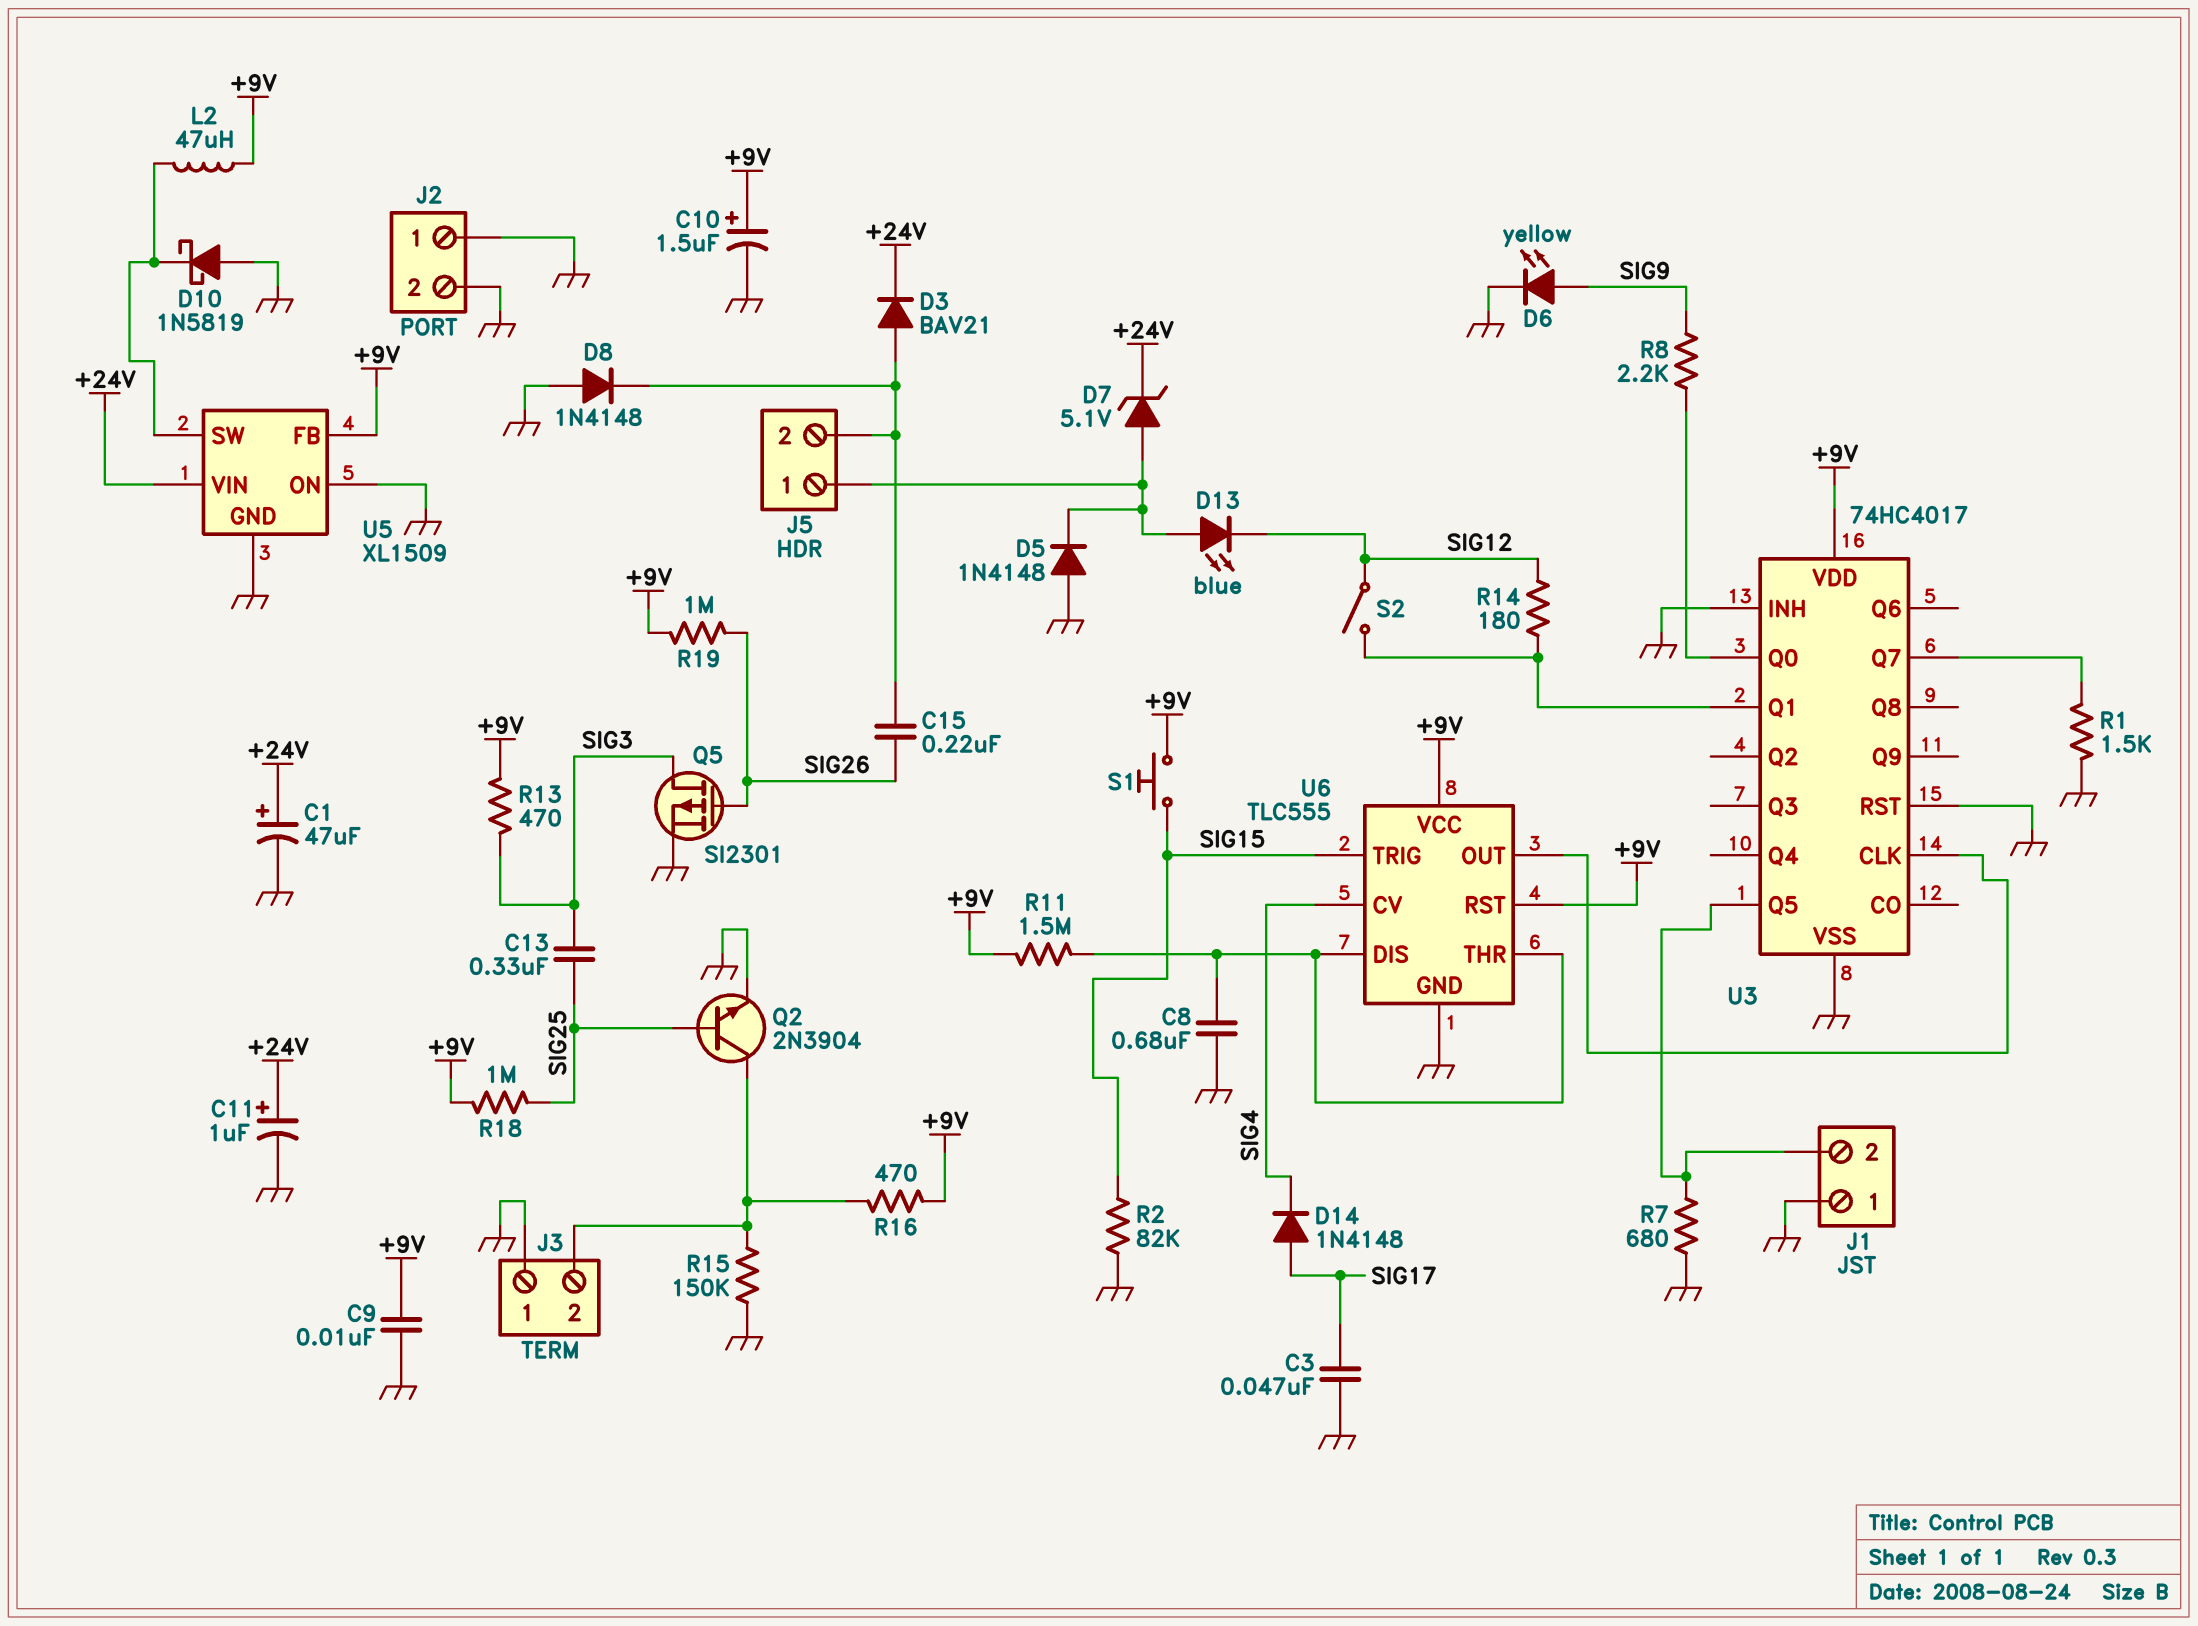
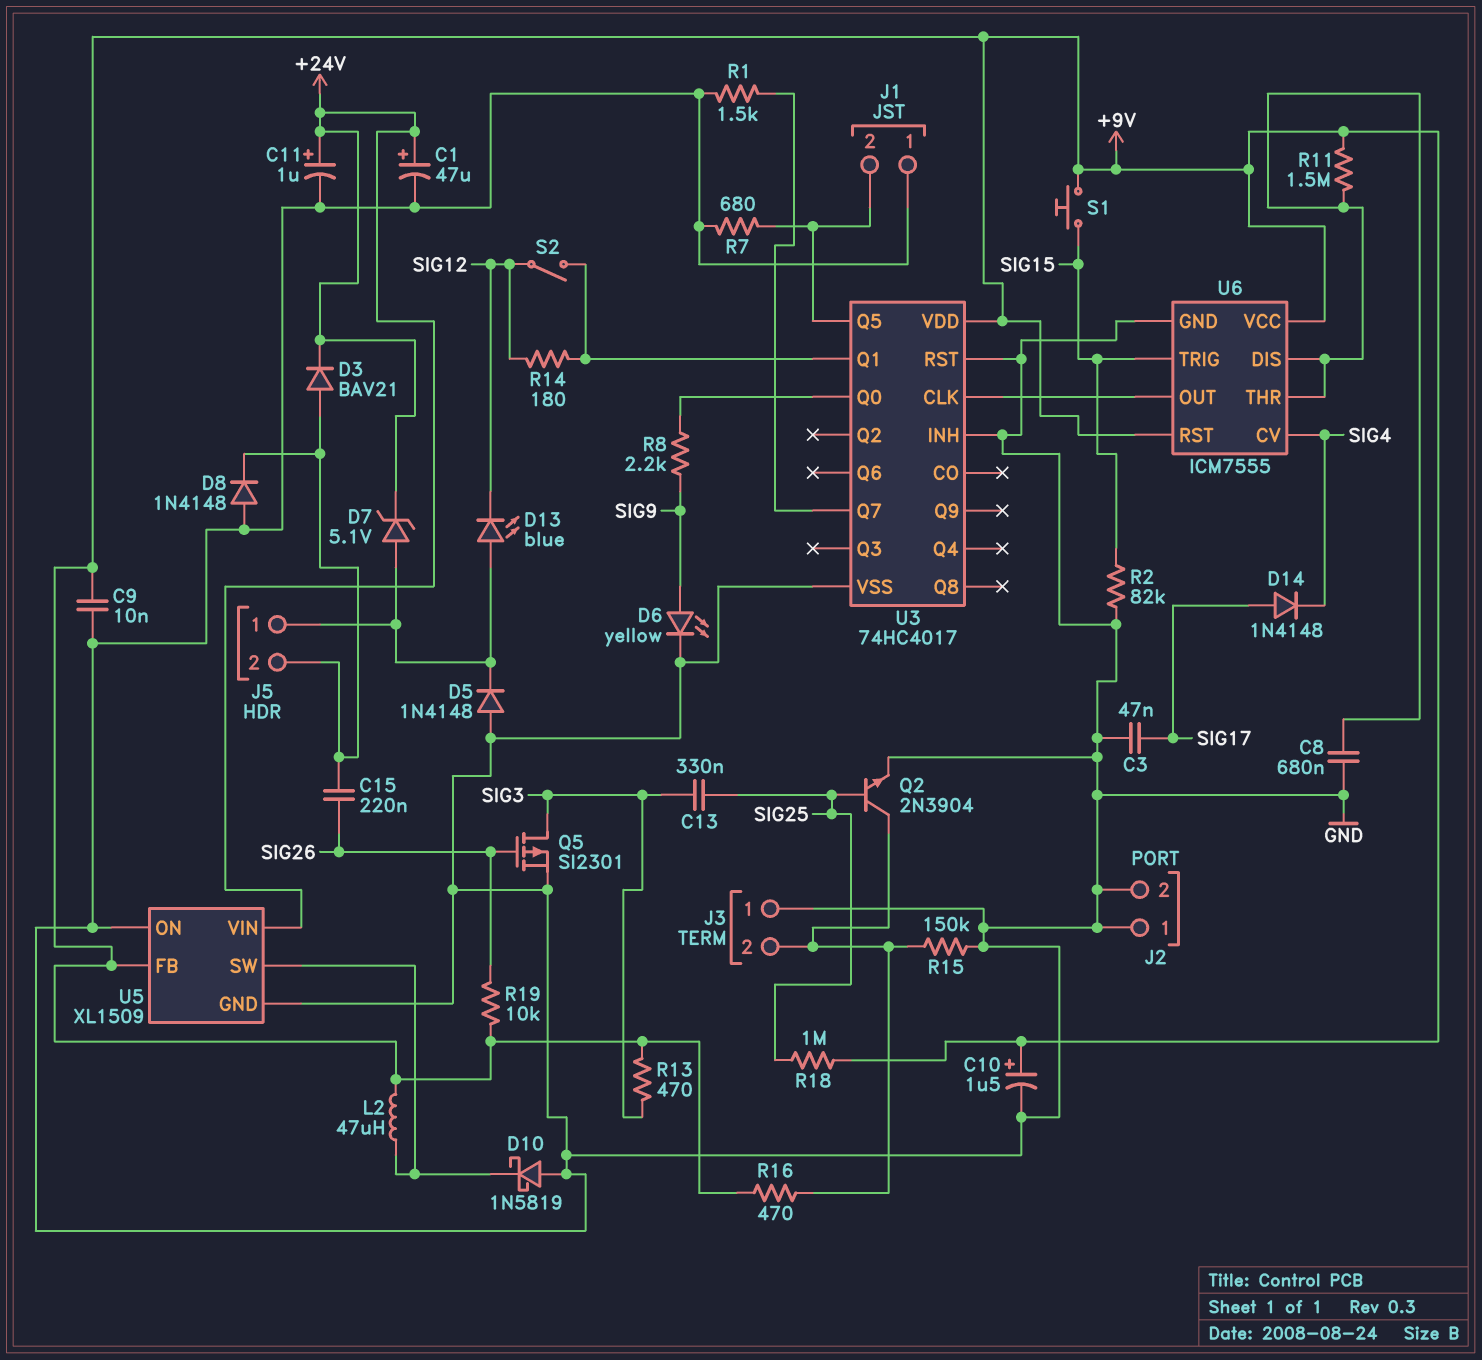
R19: 1M (+9V, SIG26) -> 10k (+9V, SIG26)
U6: TLC555 -> ICM7555

